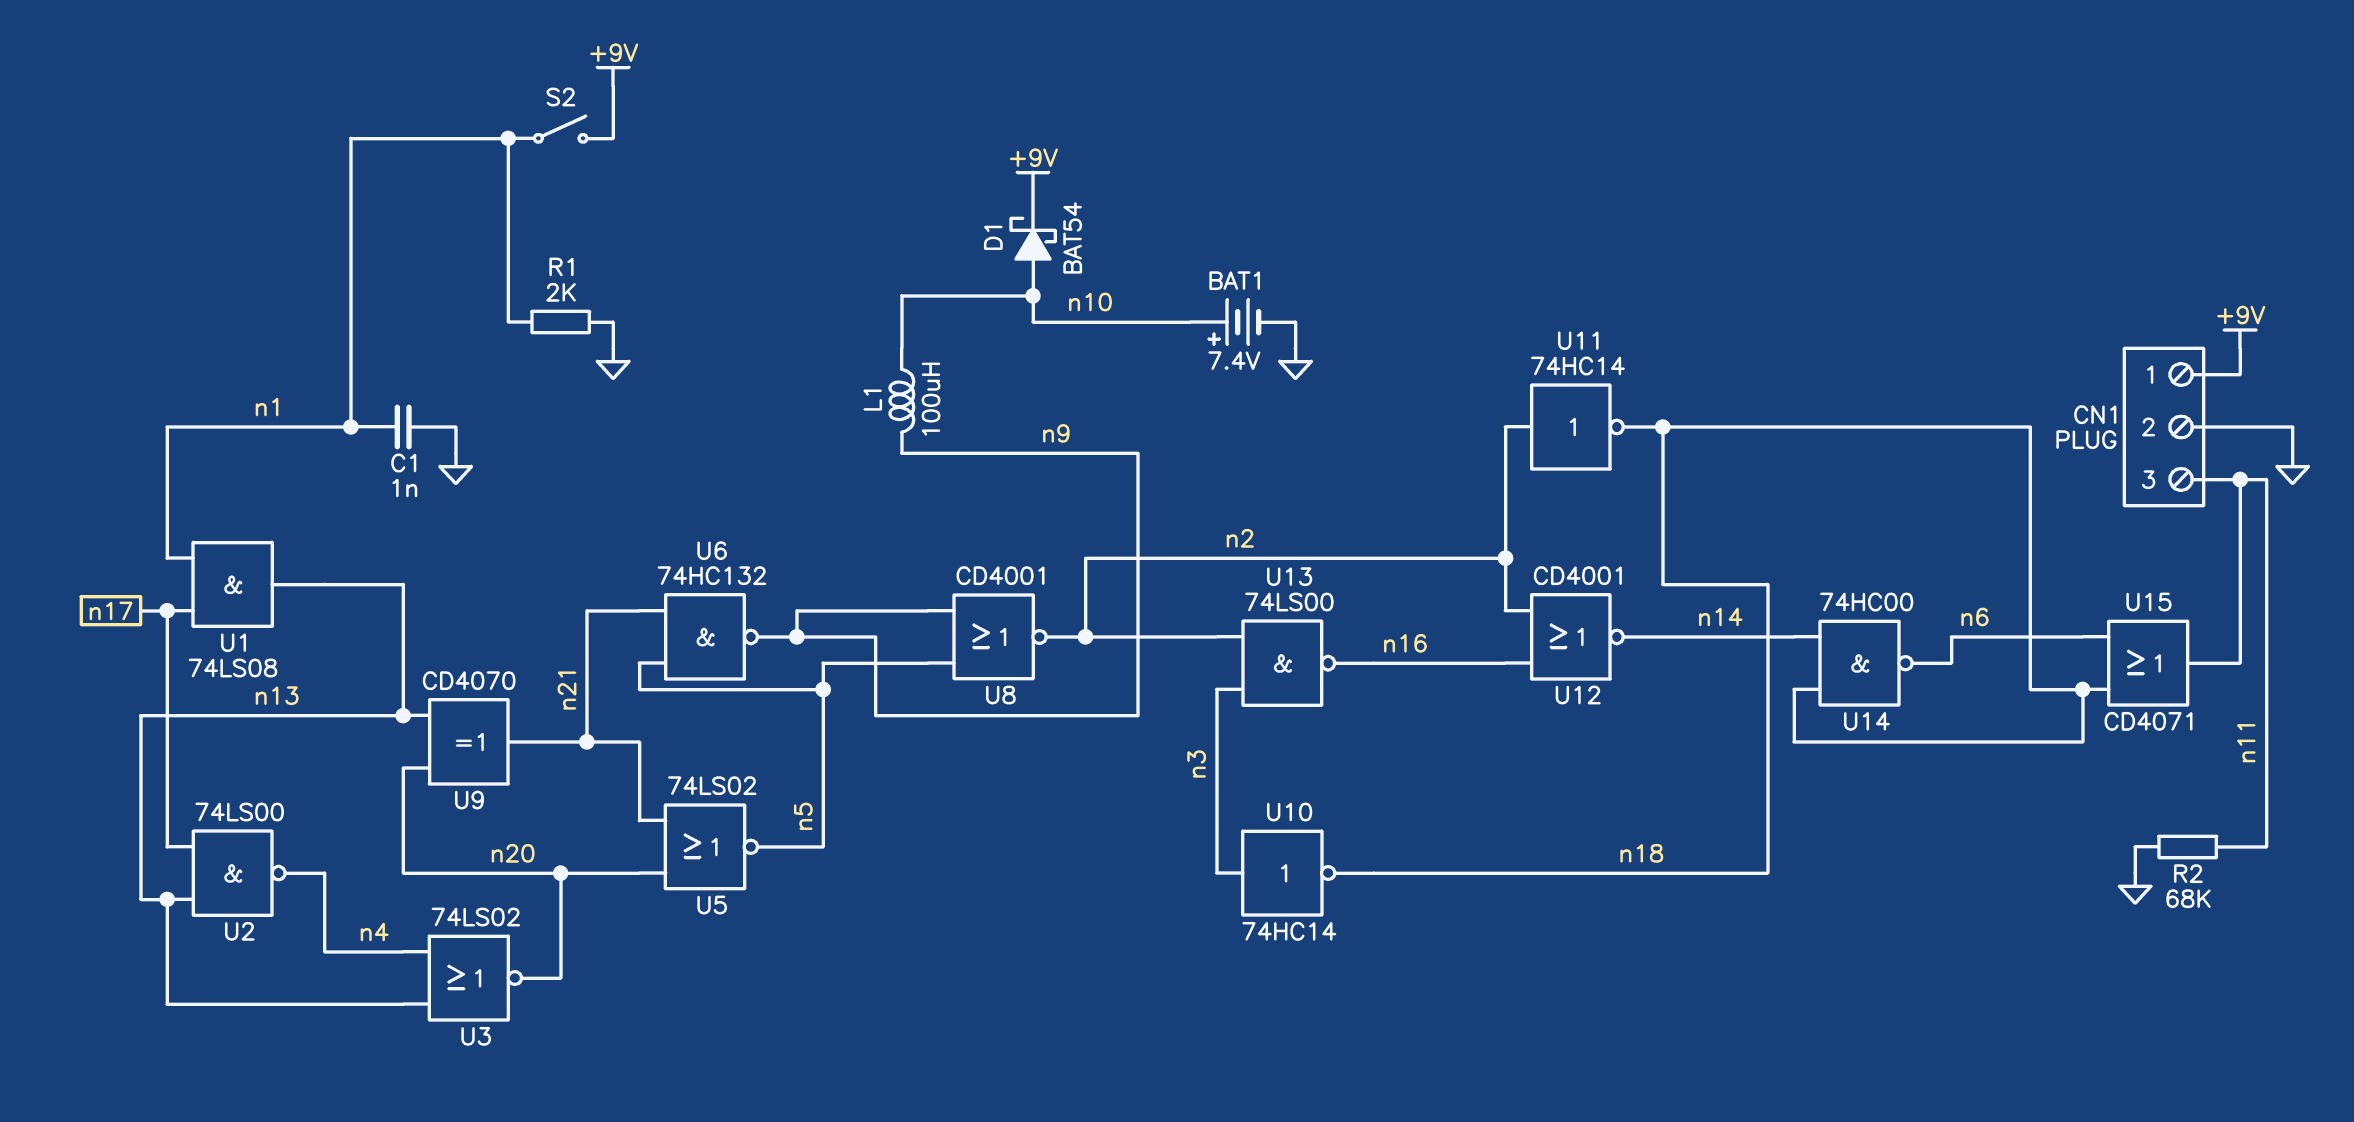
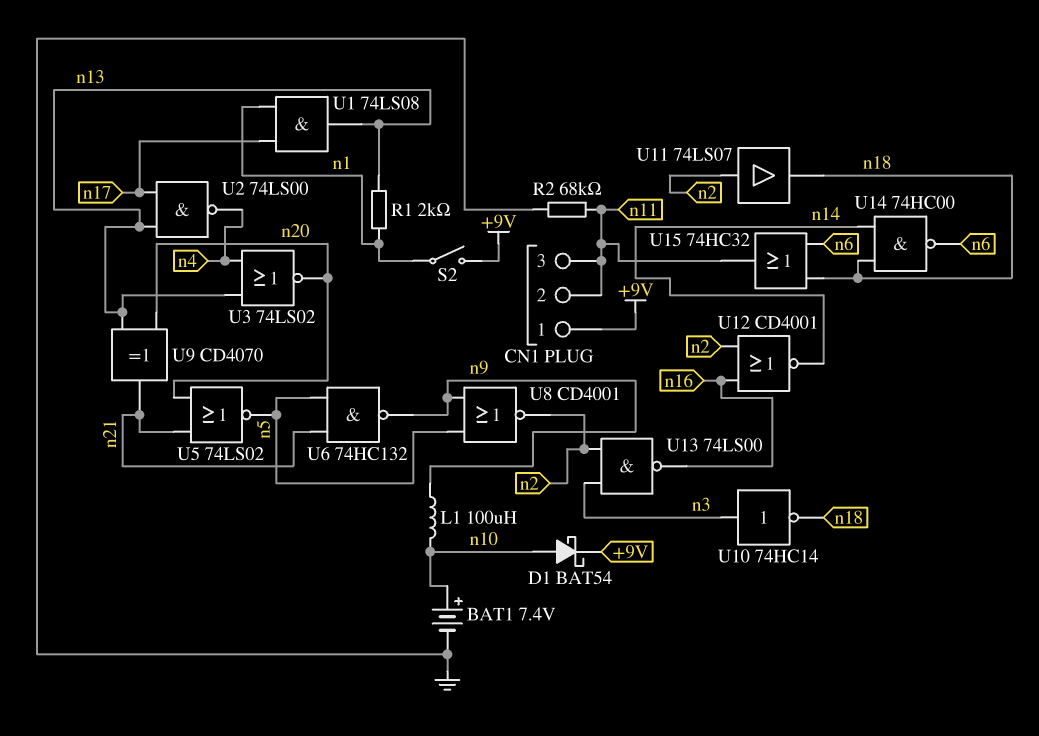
C1: 1nF (GND, n1) -> none
CN1 pin 2: GND -> n11
R1: 2k (GND, n1) -> 2k (n1, n13)
U11: NOT 74HC14 (in n2, out n18) -> buffer 74LS07 (in n2, out n18)
U15: OR CD4071 (in n6, in n18, out n11) -> OR 74HC32 (in n6, in n18, out n11)

